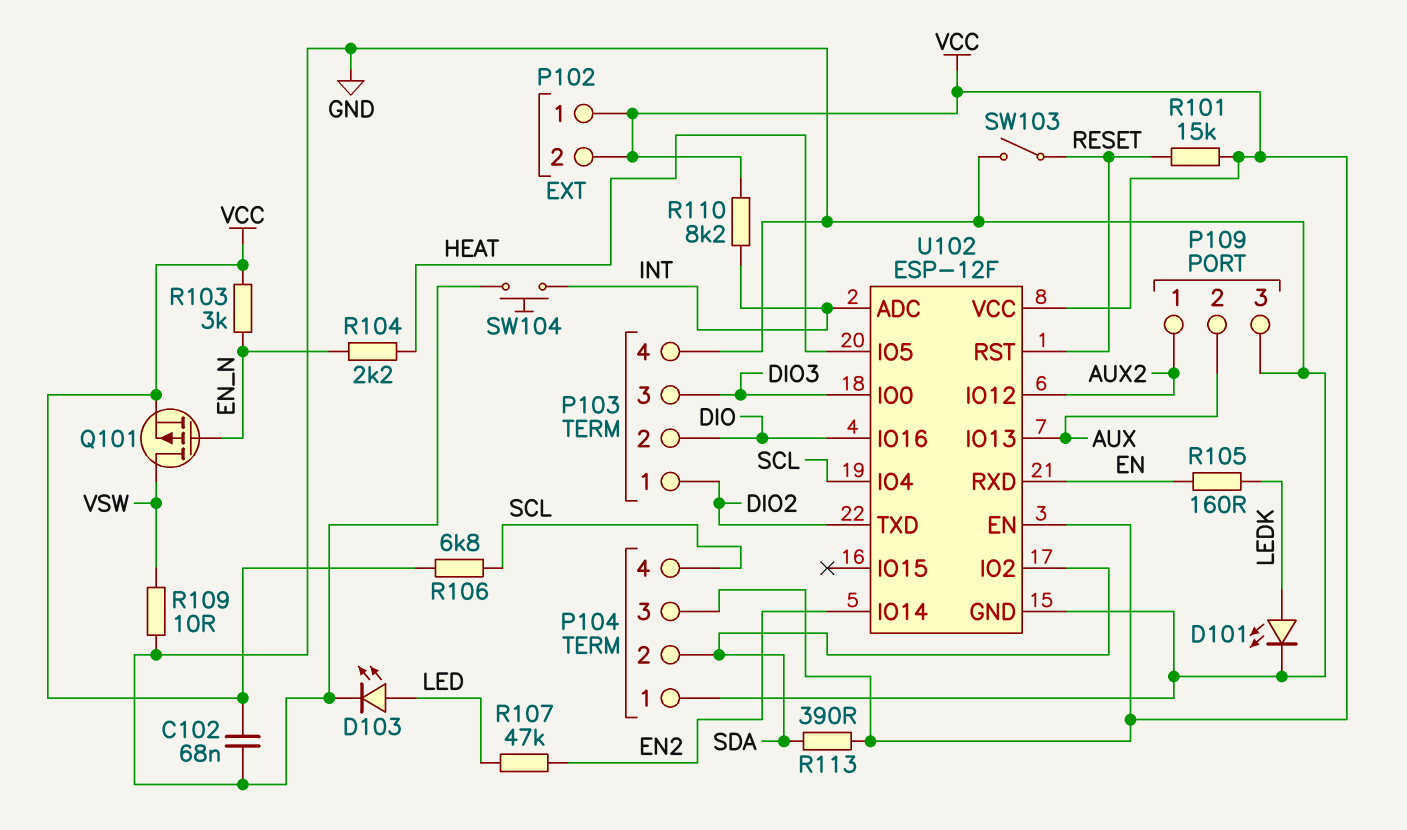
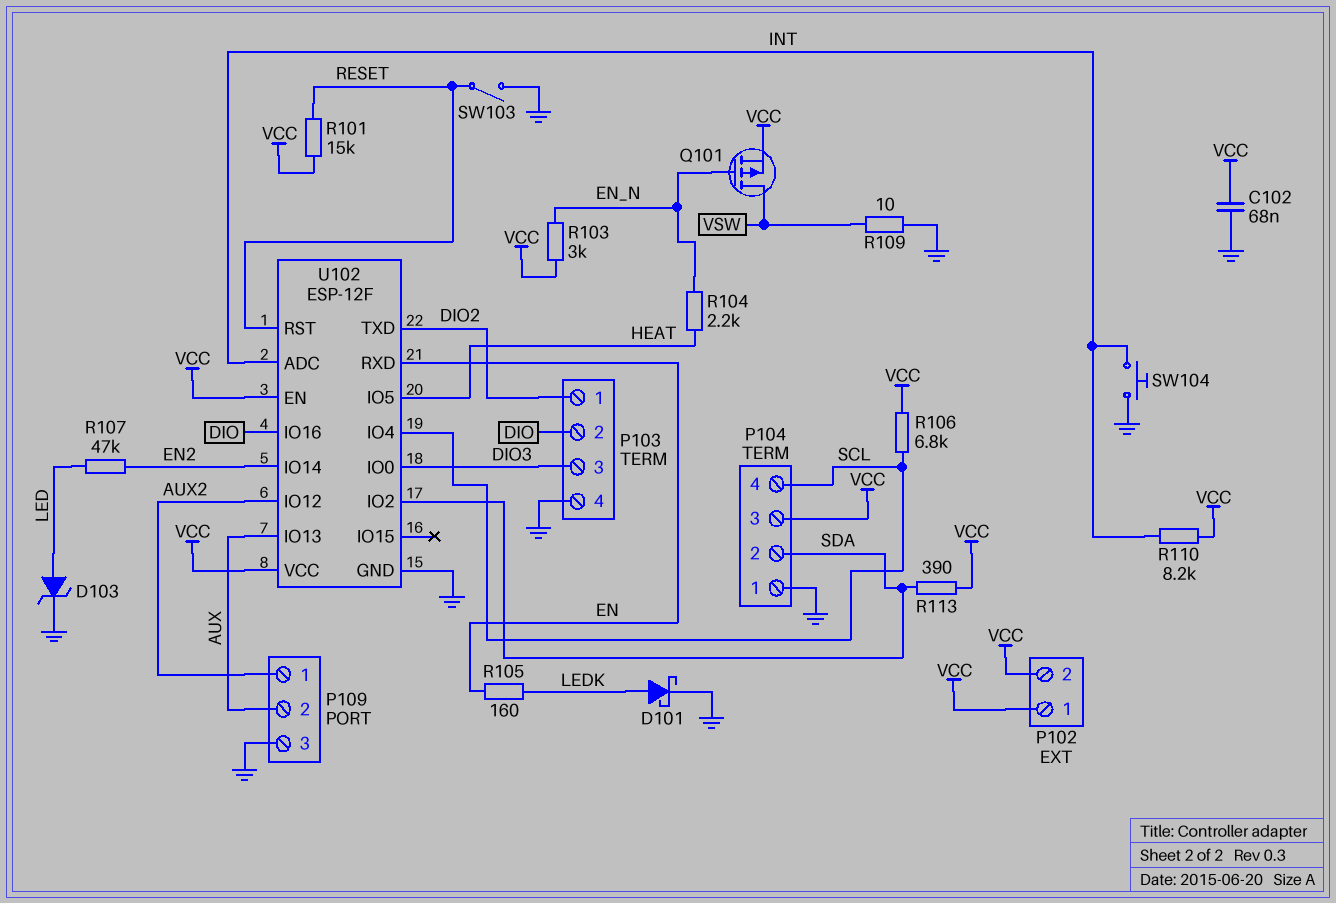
D101: LED (A LEDK, K GND) -> schottky (A LEDK, K GND)
D103: LED (A LED, K GND) -> zener (A LED, K GND)

